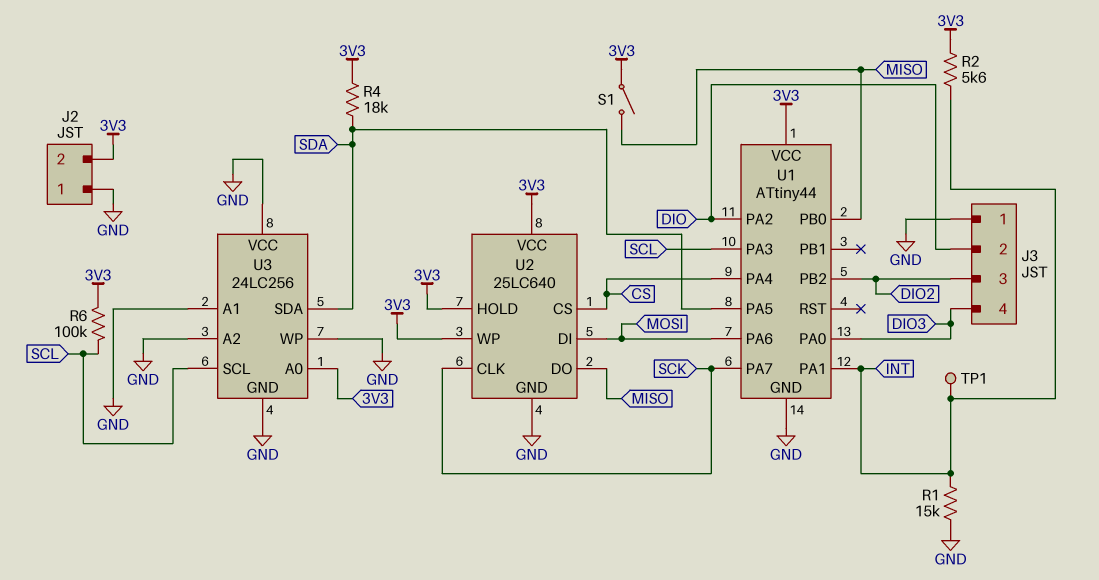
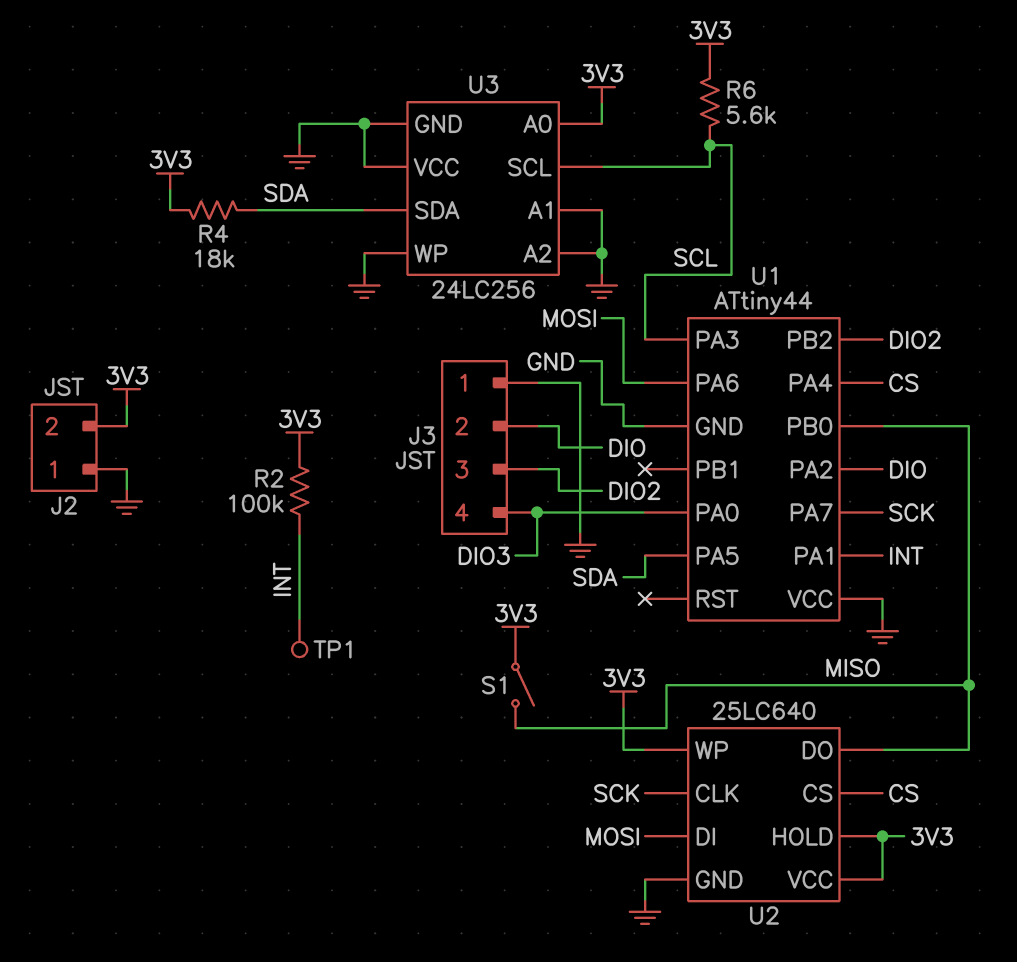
R1: 15k (GND, INT) -> none
R2: 5.6k (3V3, INT) -> 100k (3V3, INT)
R6: 100k (3V3, SCL) -> 5.6k (3V3, SCL)
U1 pin VCC: 3V3 -> GND

